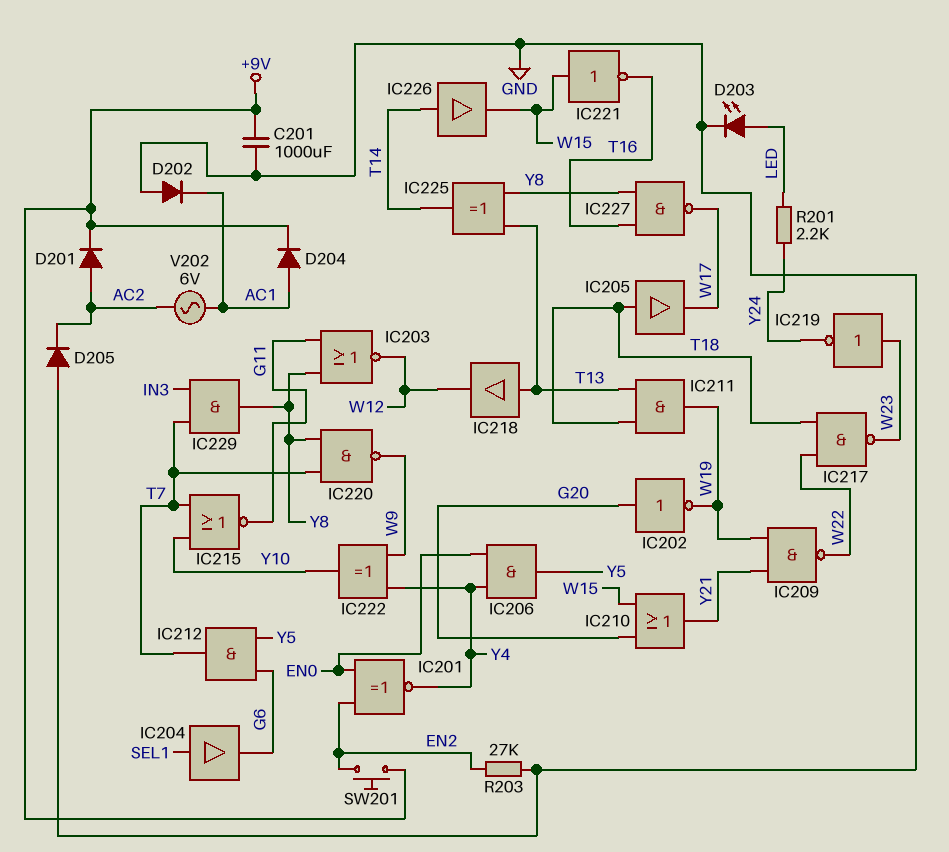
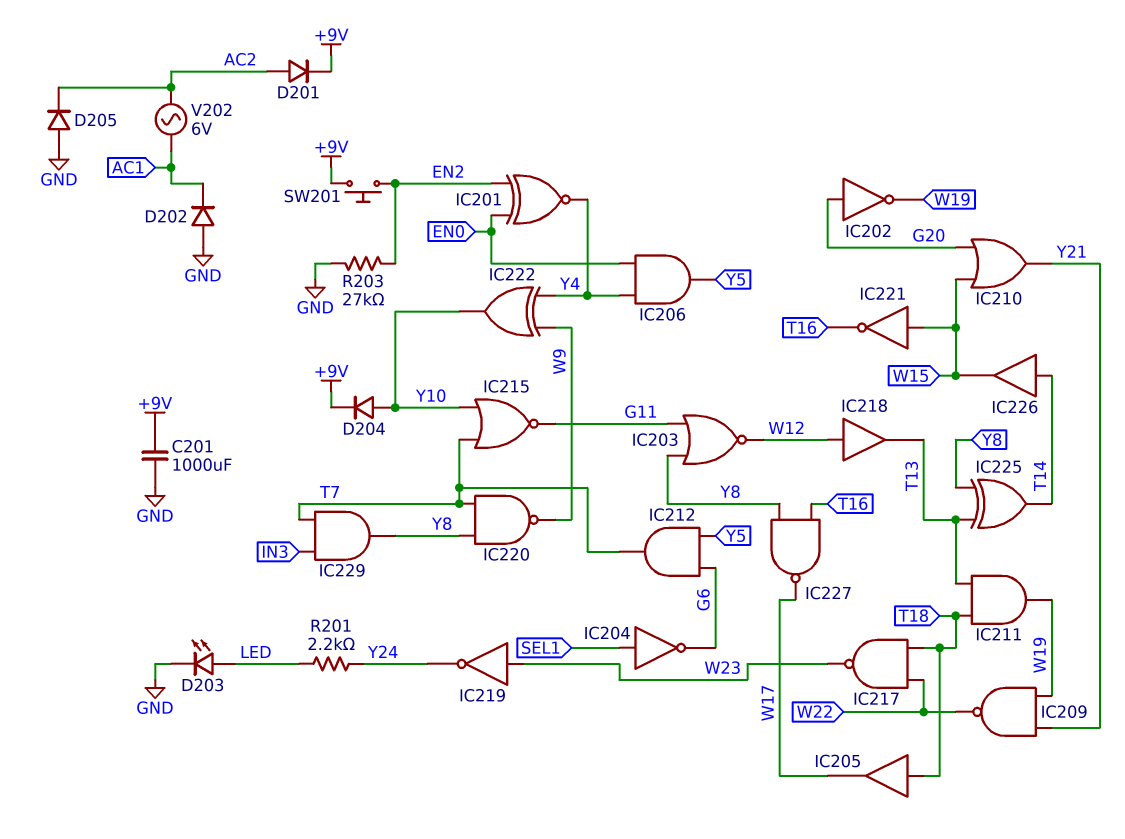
D204: diode (A AC1, K +9V) -> diode (A Y10, K +9V)
IC204: buffer (in SEL1, out G6) -> NOT (in SEL1, out G6)
IC218: buffer (in T13, out W12) -> buffer (in W12, out T13)

